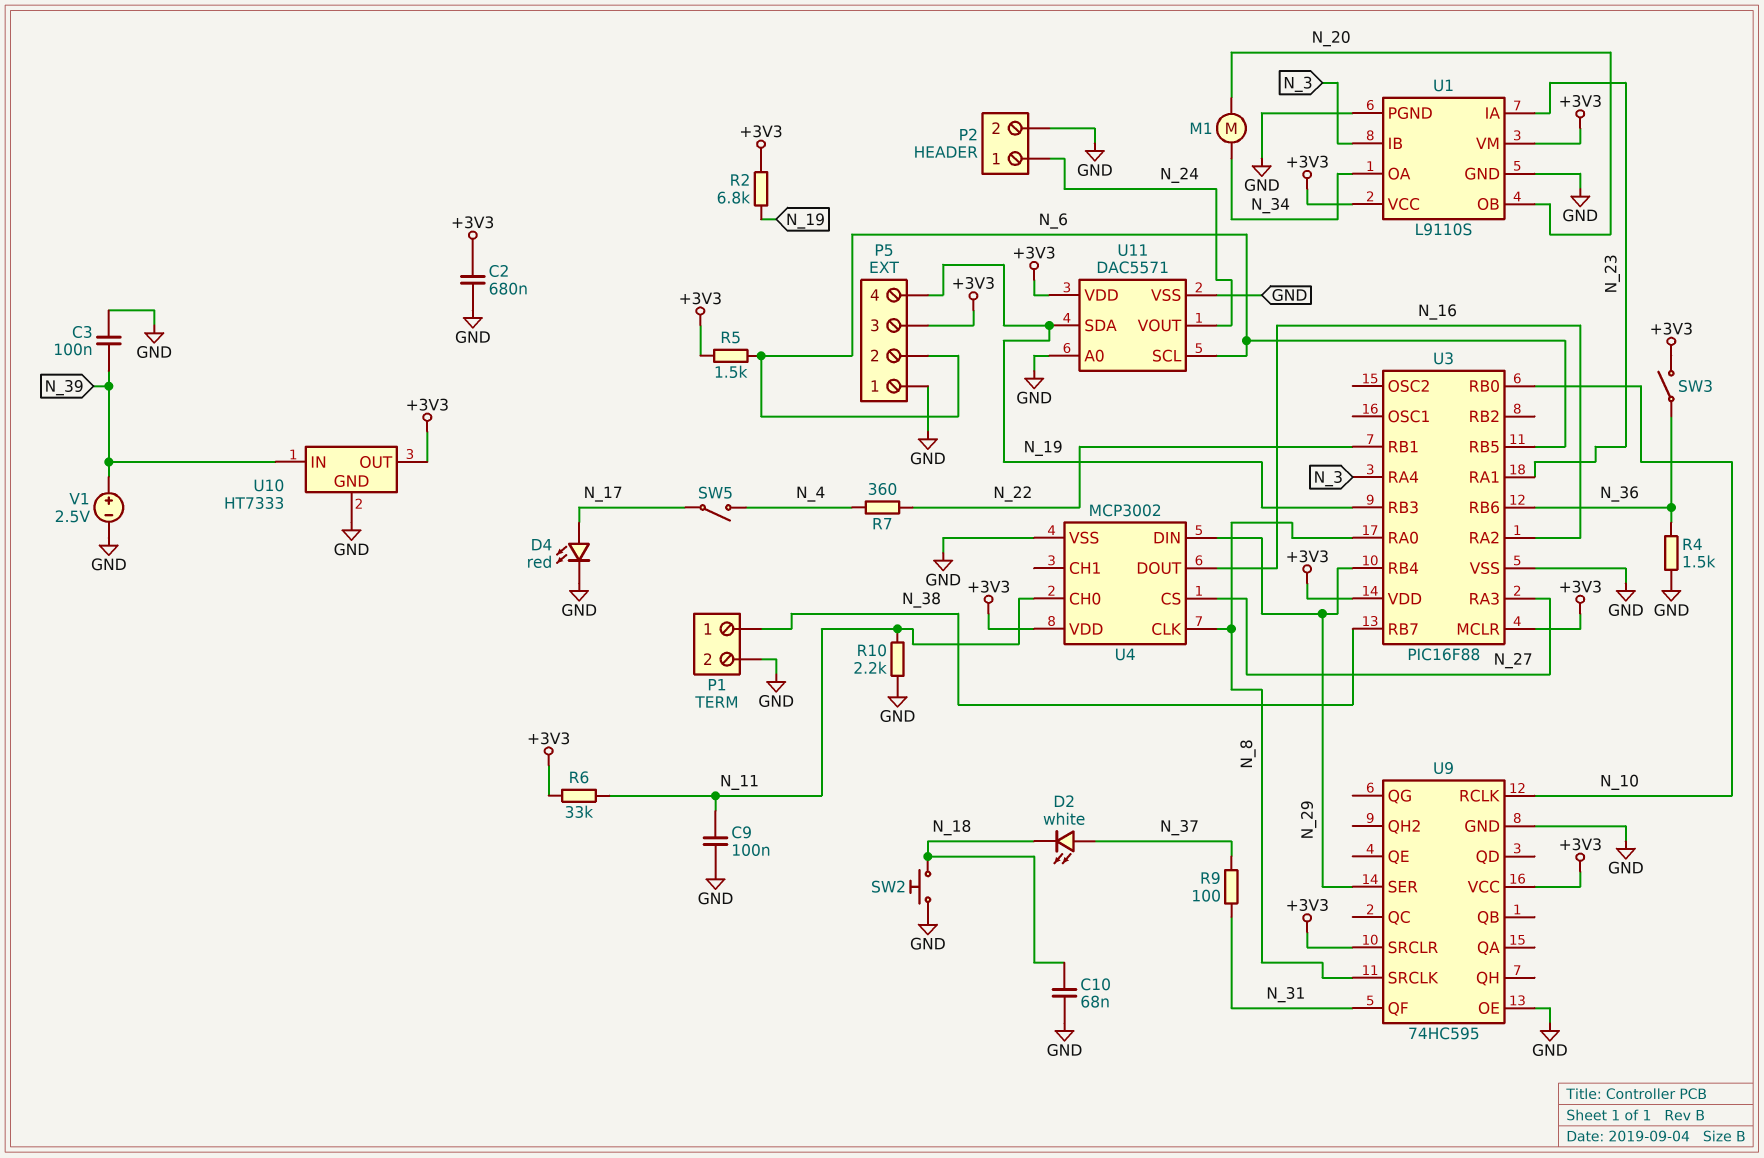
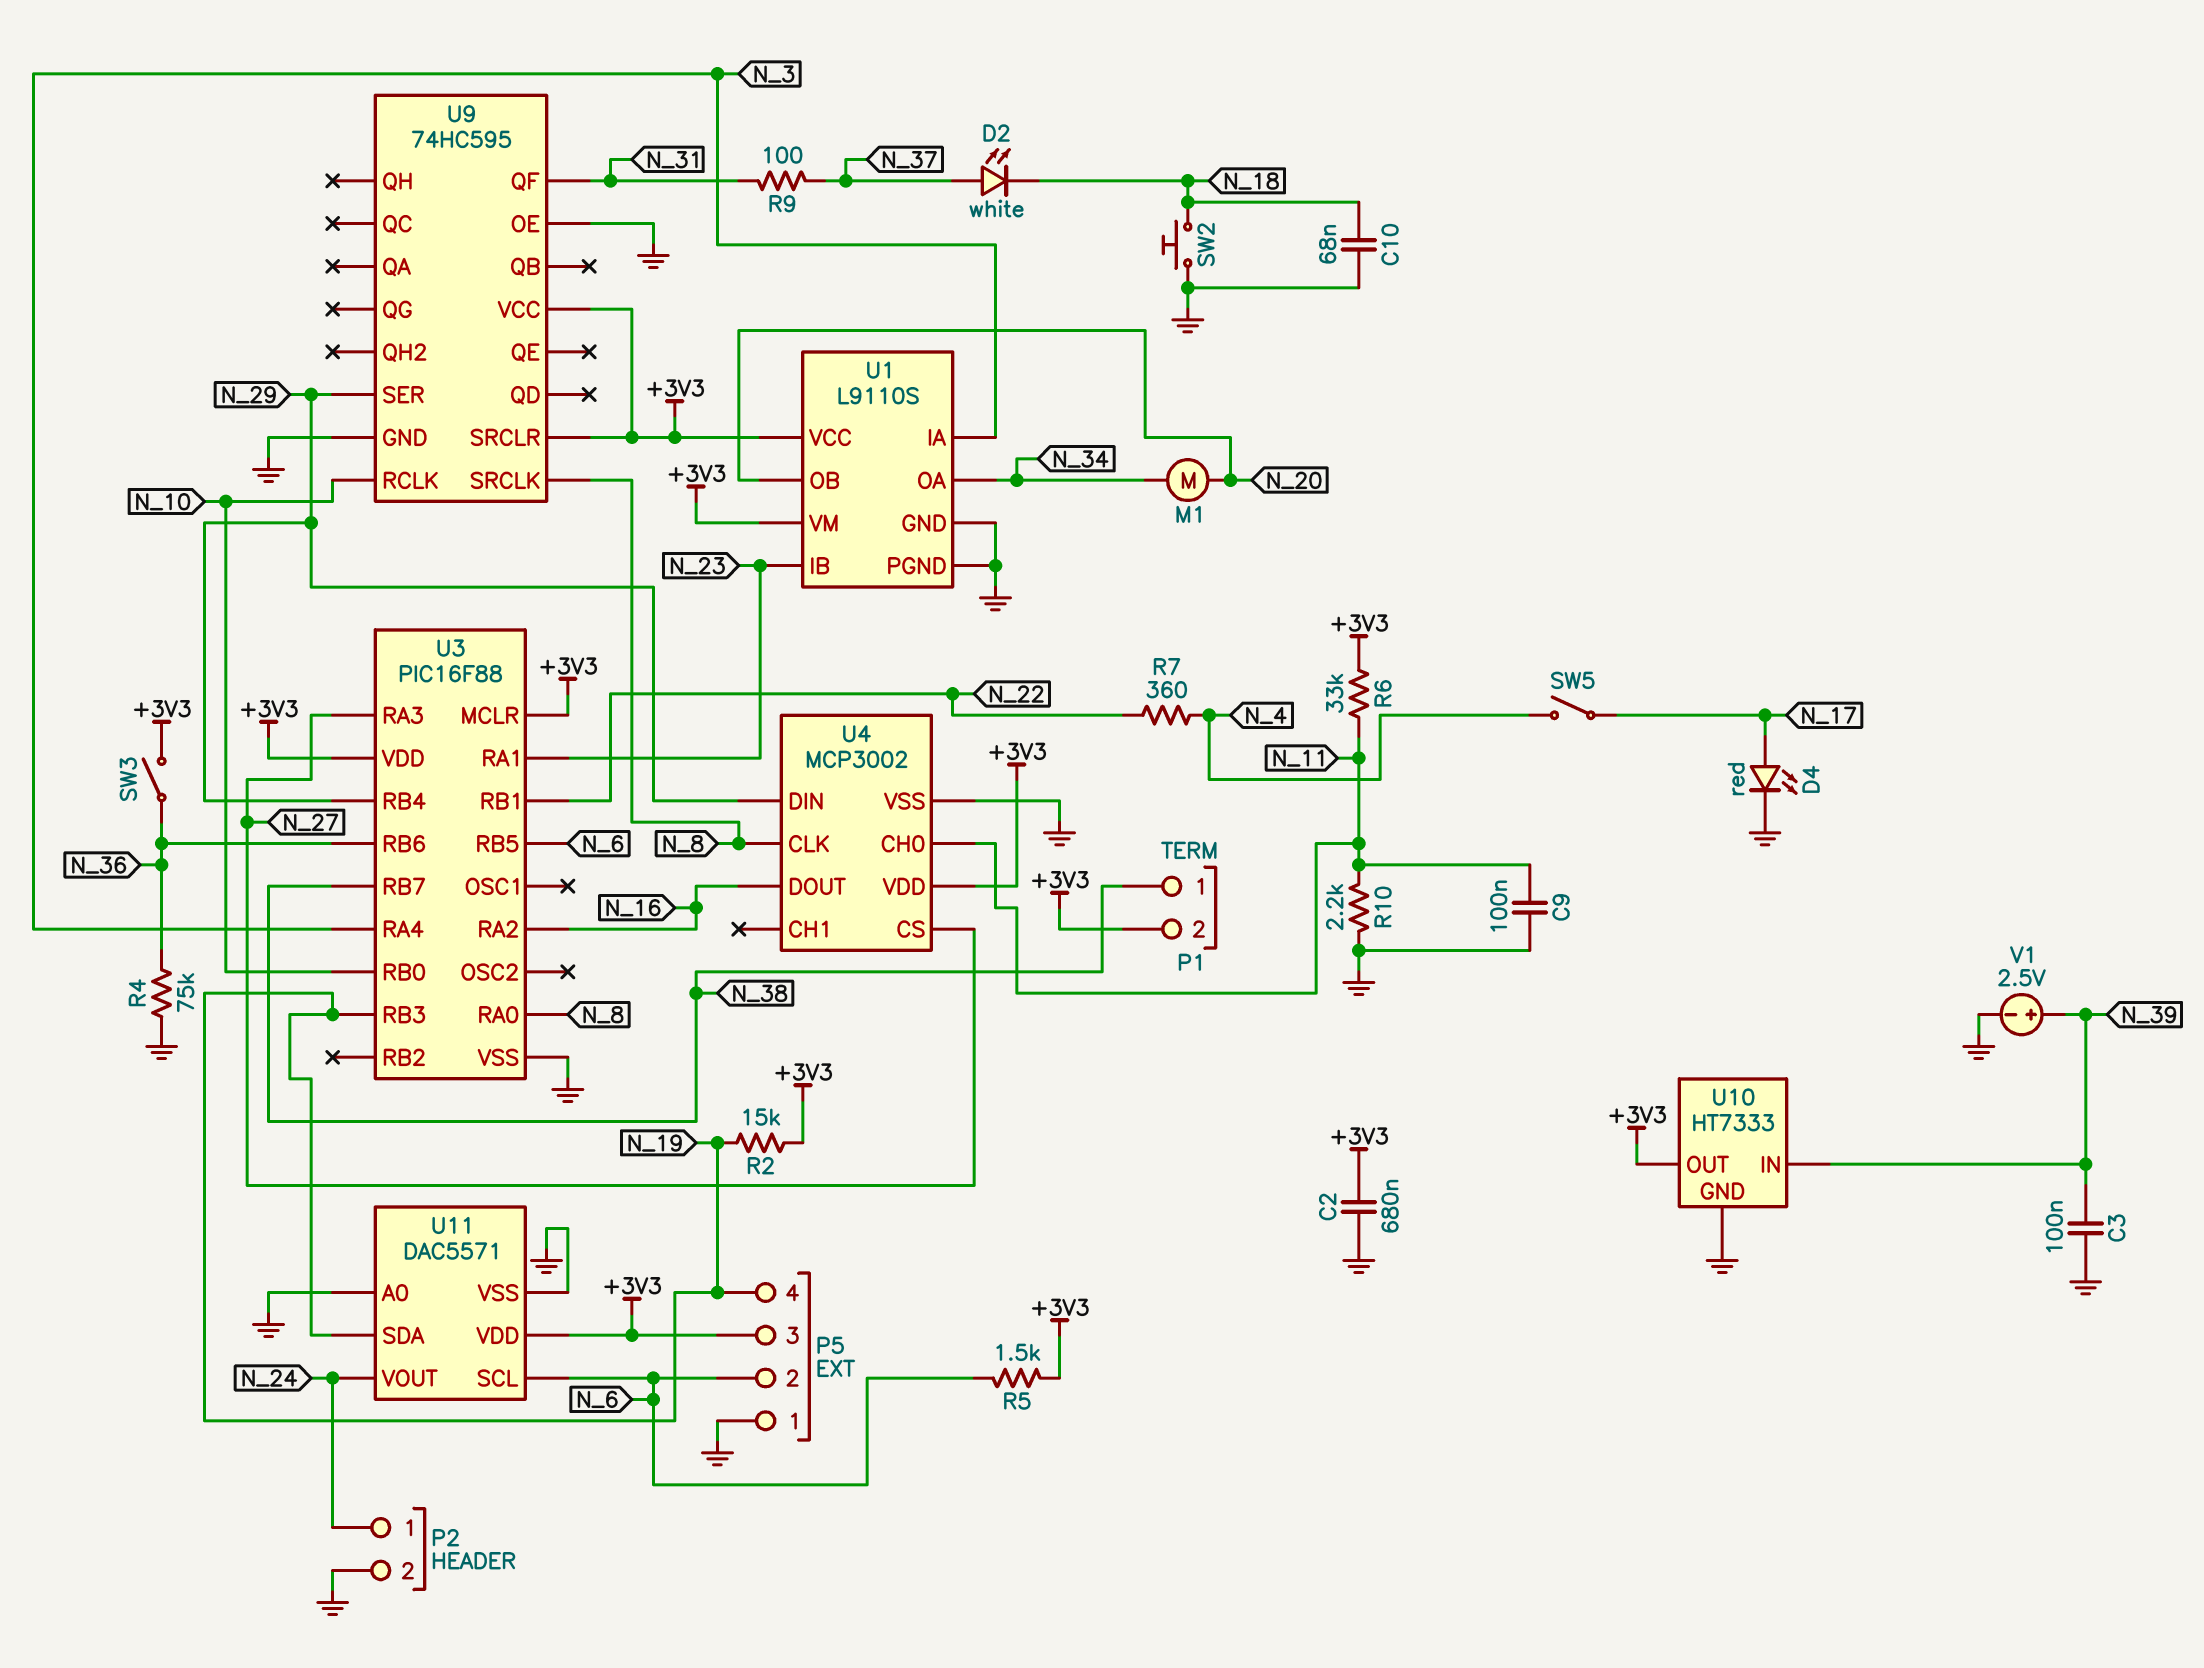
P1 pin 2: GND -> +3V3
R2: 6.8k (+3V3, N_19) -> 15k (+3V3, N_19)
R4: 1.5k (GND, N_36) -> 75k (GND, N_36)
U1 pin IA: N_23 -> N_3
U1 pin IB: N_3 -> N_23

